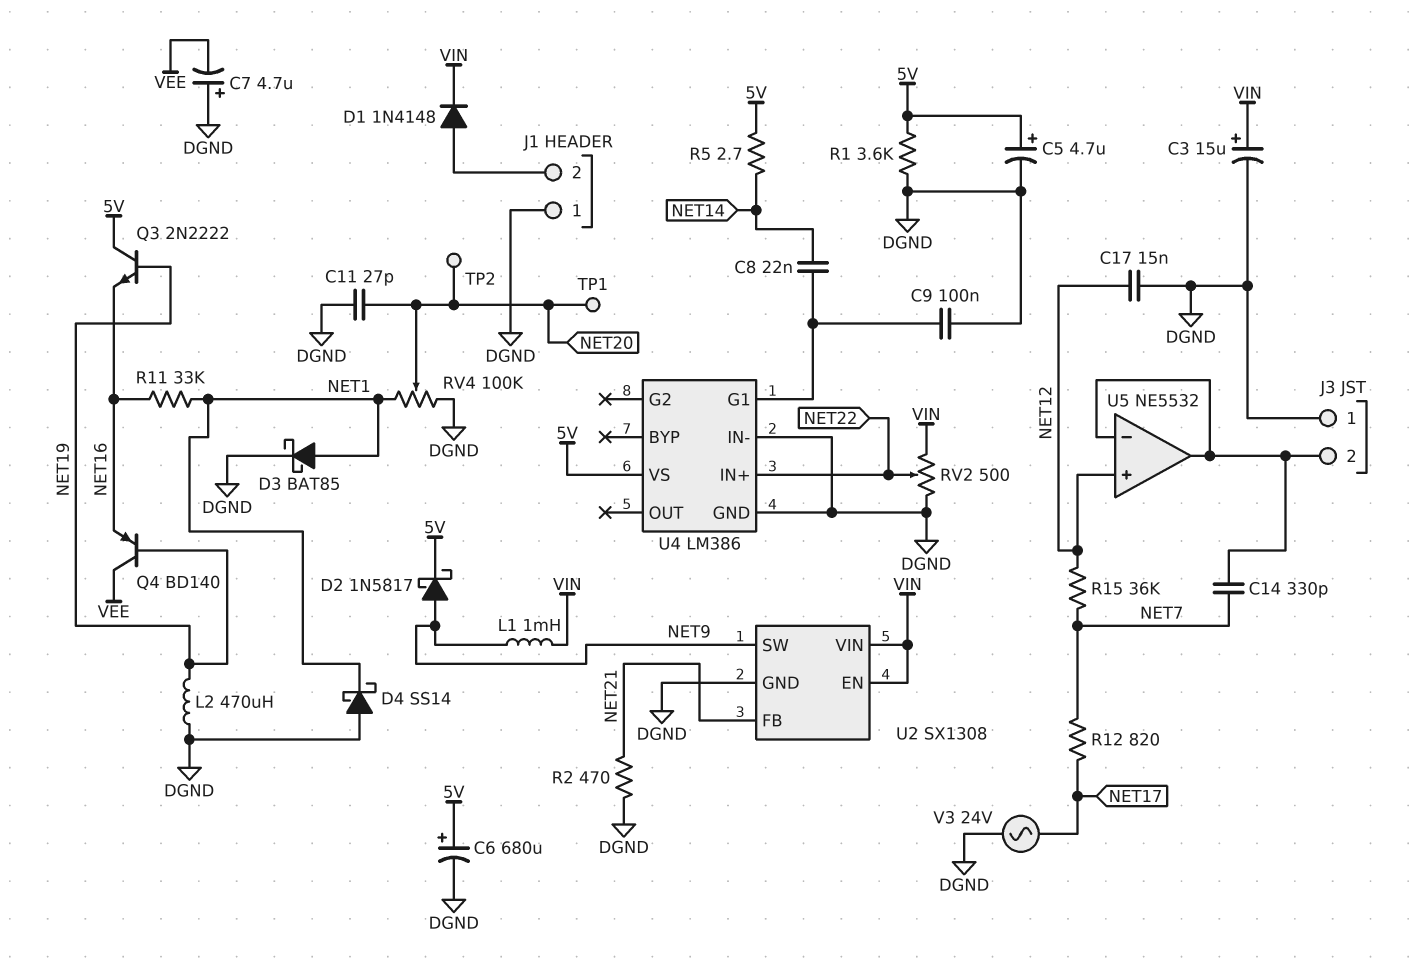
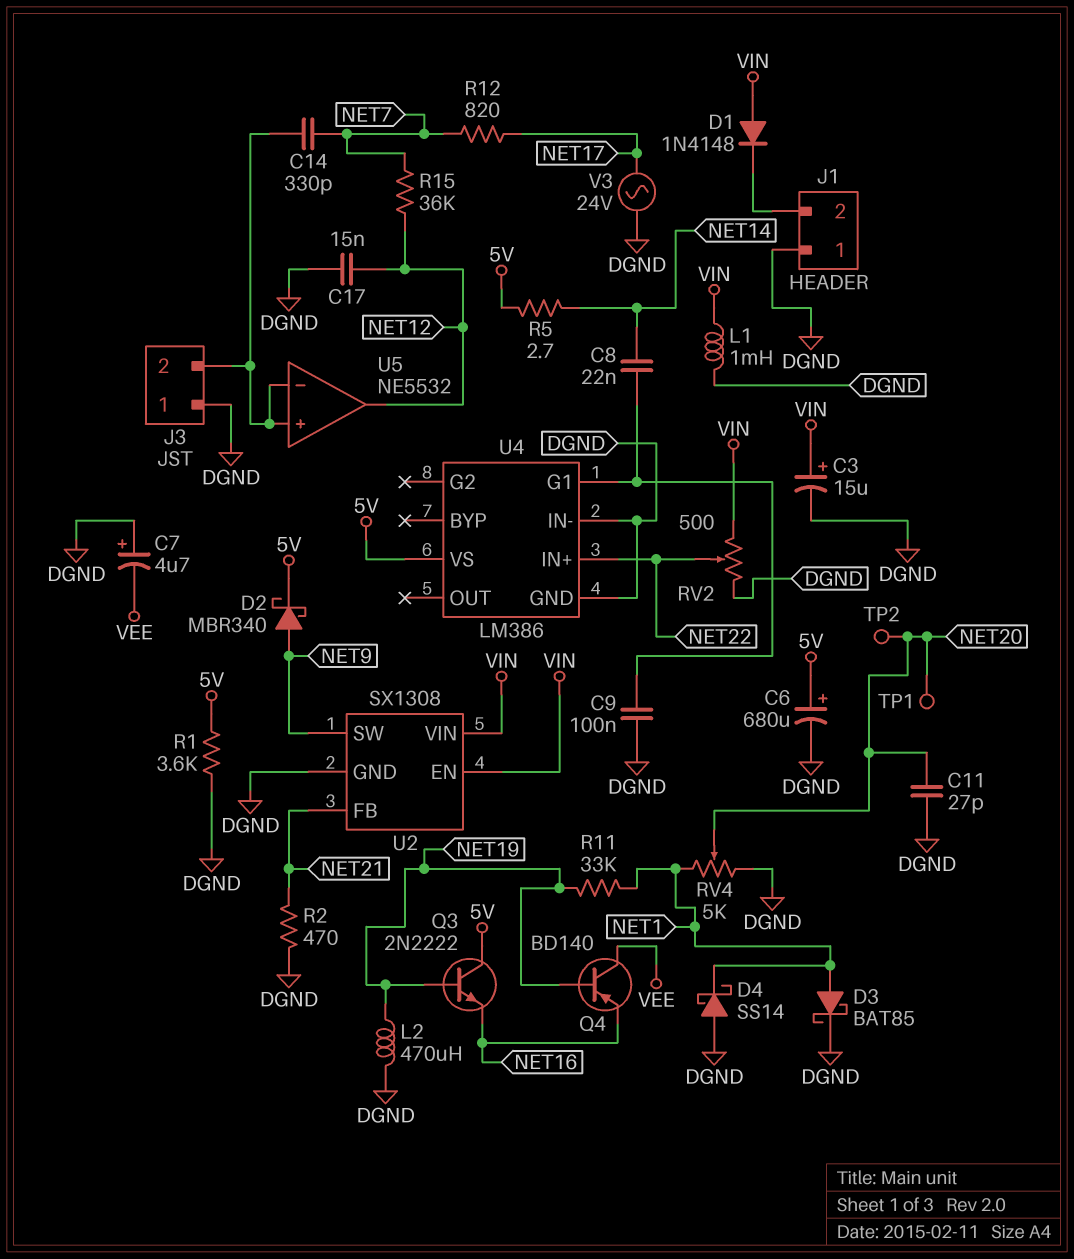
C5: 4.7uF (plus 5V, minus DGND) -> none
D1: diode 1N4148 (A J1/2, K VIN) -> diode 1N4148 (A VIN, K J1/2)
D2: schottky 1N5817 (A NET9, K 5V) -> schottky MBR340 (A NET9, K 5V)
L1: 1mH (NET9, VIN) -> 1mH (DGND, VIN)
R11: 33k (NET1, NET16) -> 33k (NET1, NET19)
RV4: 100k (DGND, NET1, wiper NET20) -> 5k (DGND, NET1, wiper NET20)
U5 pin in+: NET12 -> J3/2
U5 pin out: J3/2 -> NET12

